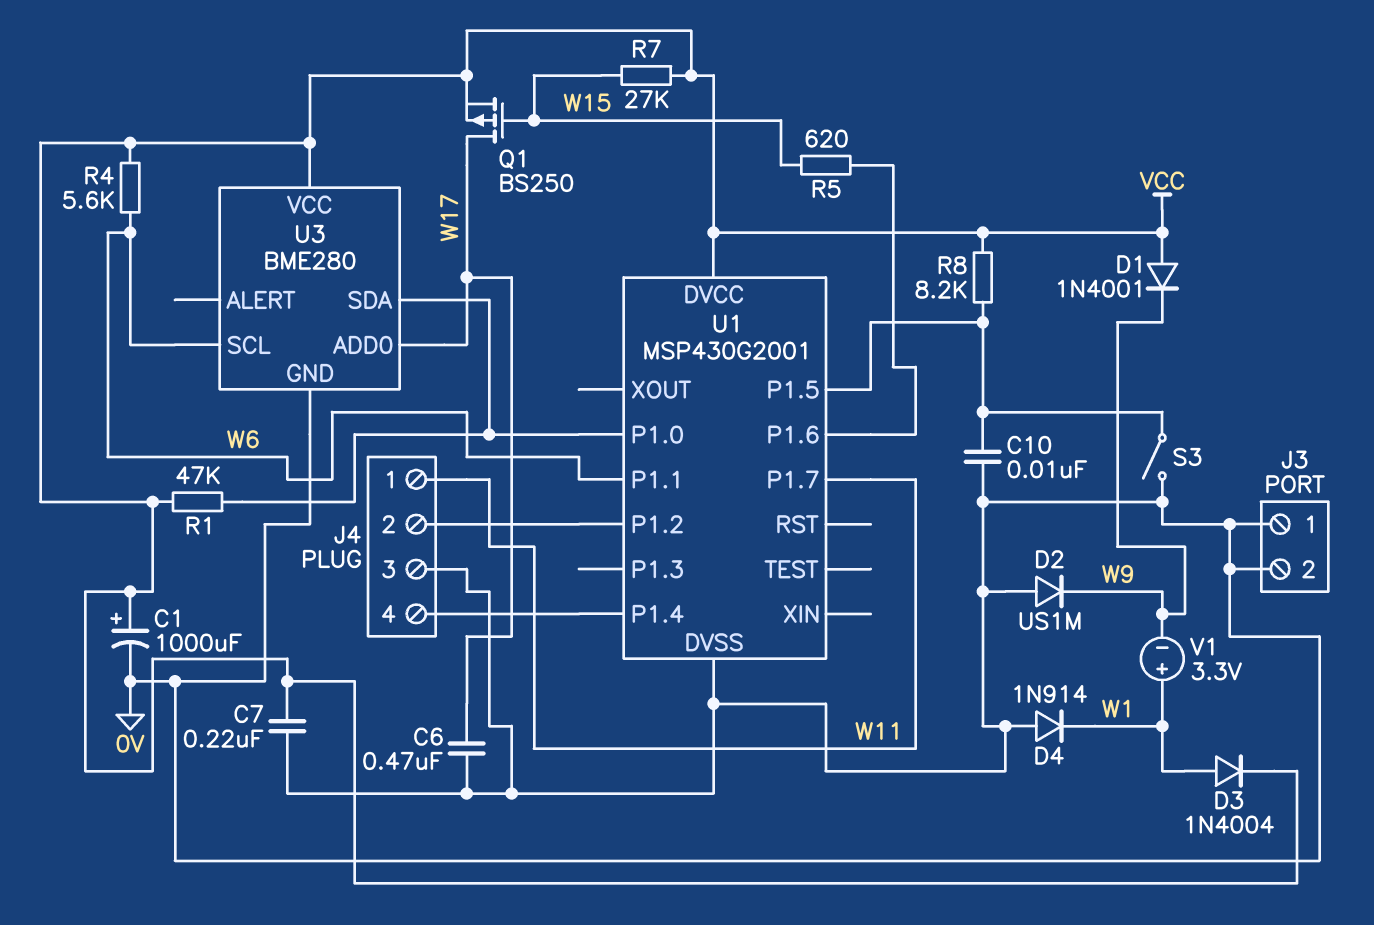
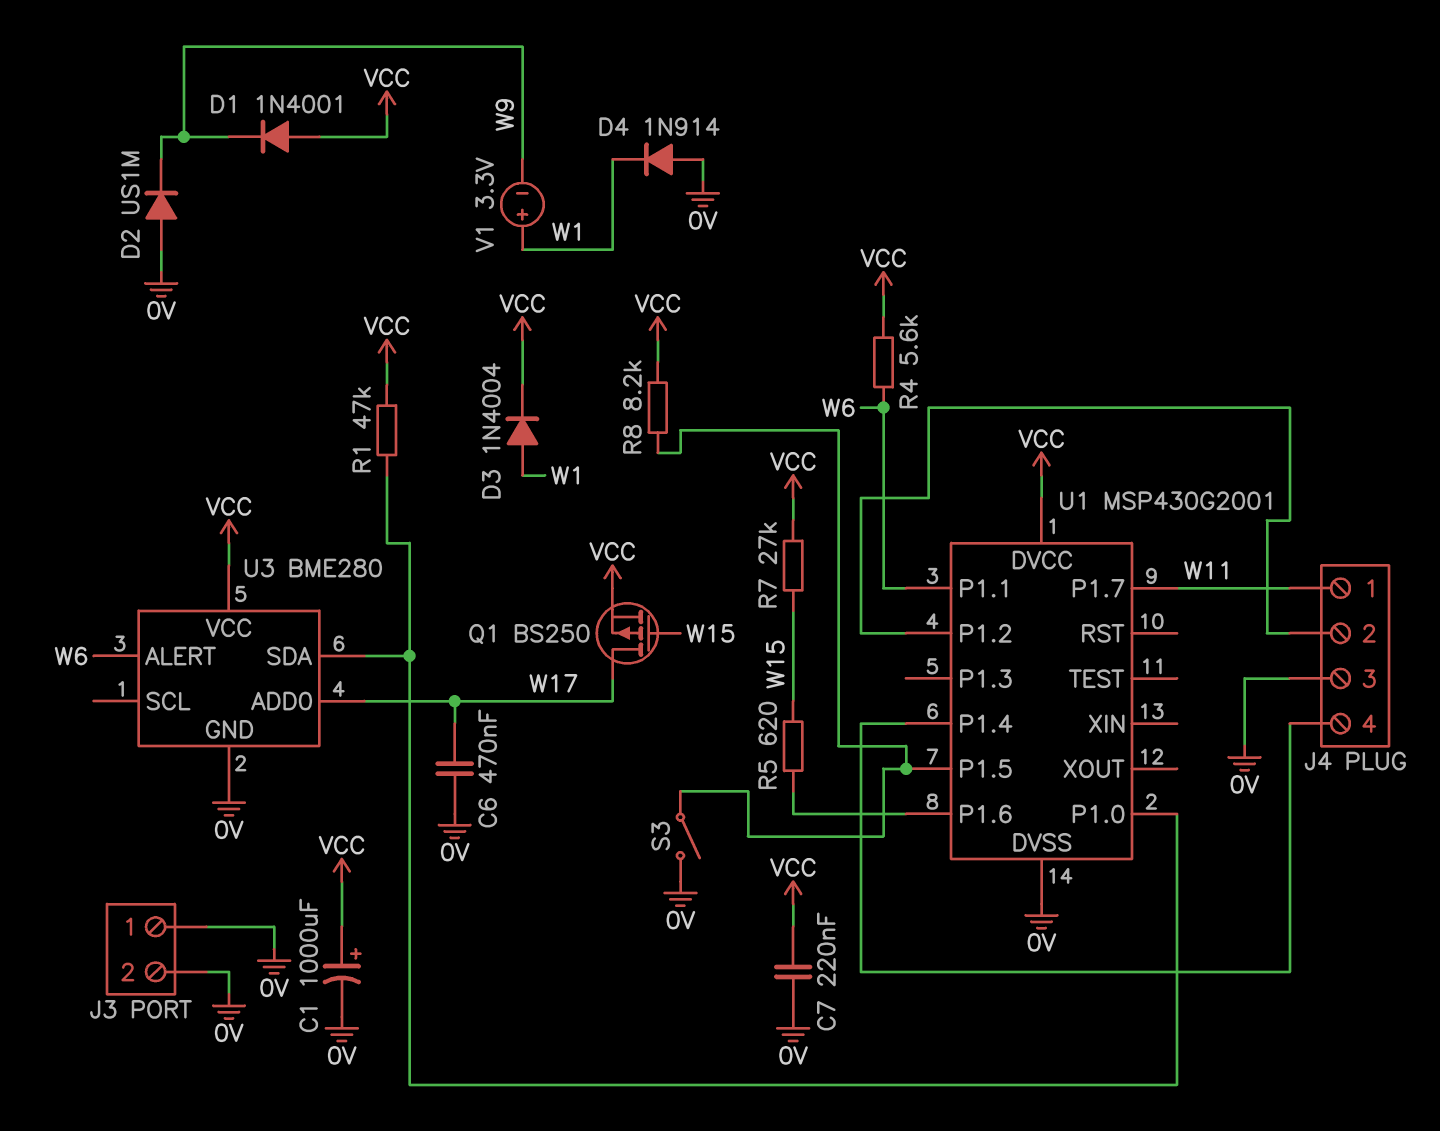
C10: 10nF (0V, U1/P1.5) -> none
U3 pin ALERT: none -> W6
U3 pin SCL: W6 -> none

